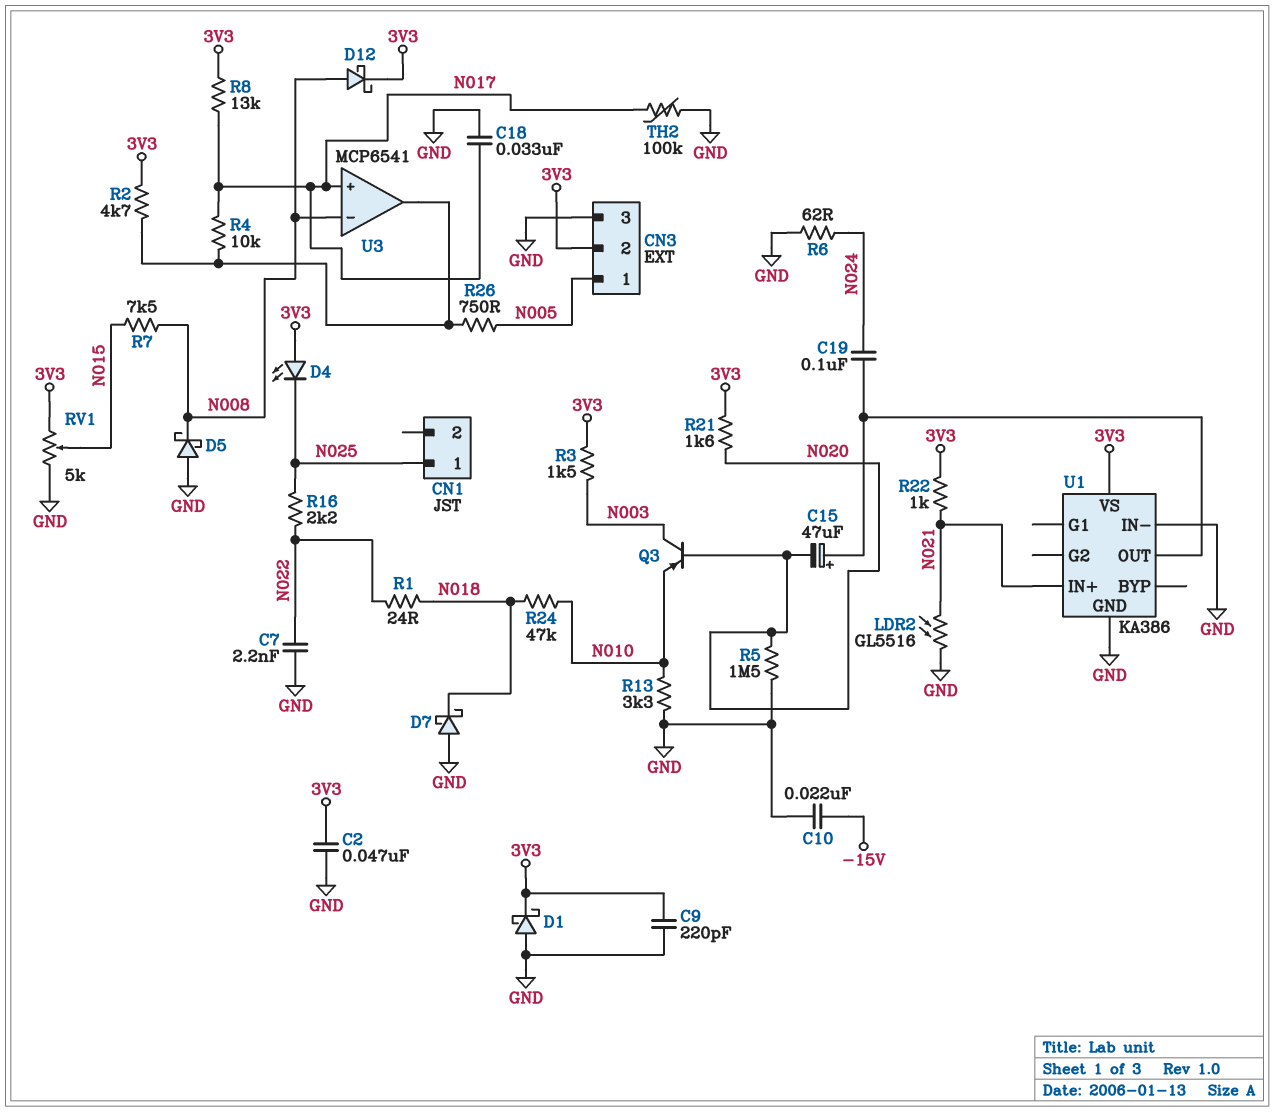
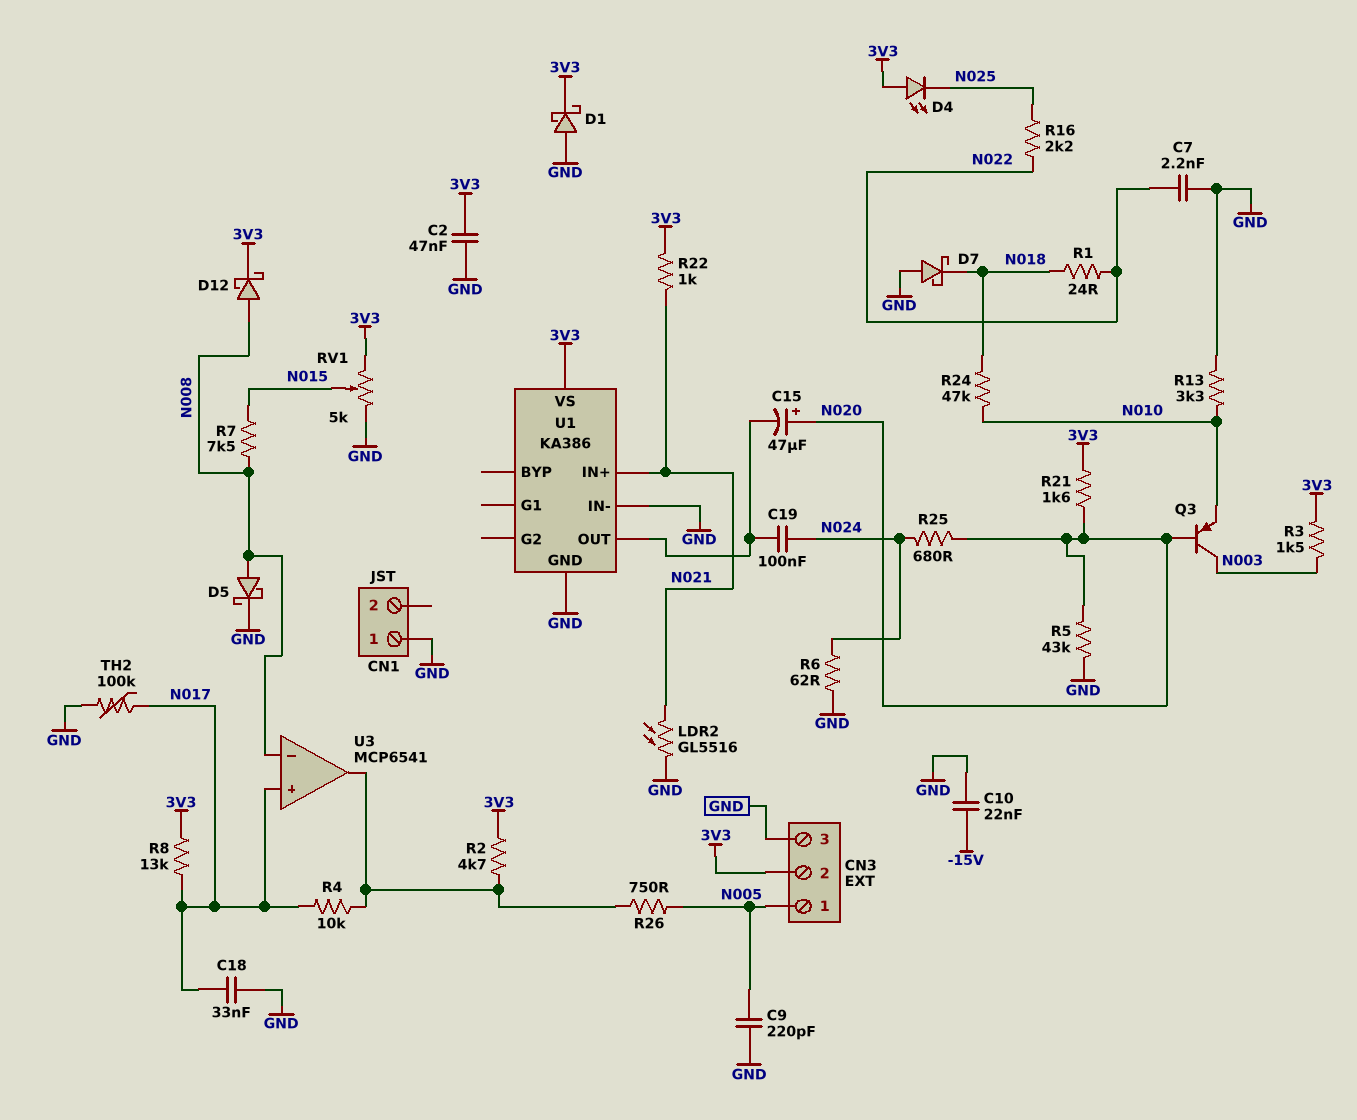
C9: 220pF (3V3, GND) -> 220pF (GND, N005)
C15: 47uF (plus U1/OUT, minus N020) -> 47uF (plus N020, minus U1/OUT)
CN1 pin 1: N025 -> GND
D5: schottky (A GND, K N008) -> schottky (A N008, K GND)
R5: 1.5M (GND, N020) -> 43k (GND, N020)
R25: none -> 680 (N020, N024)

